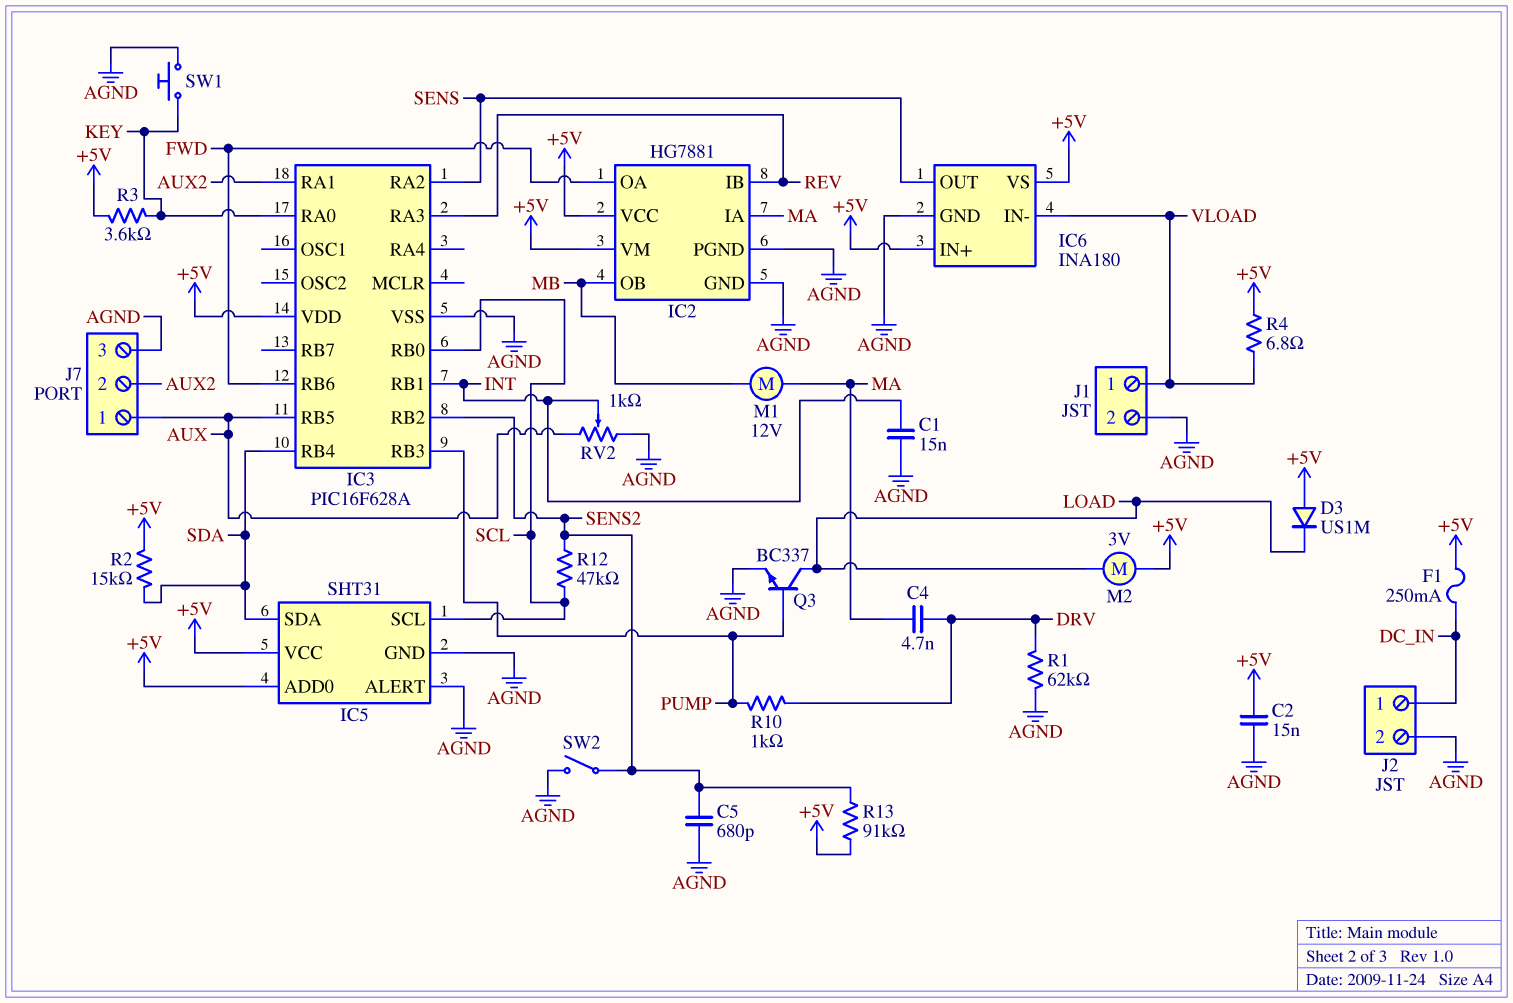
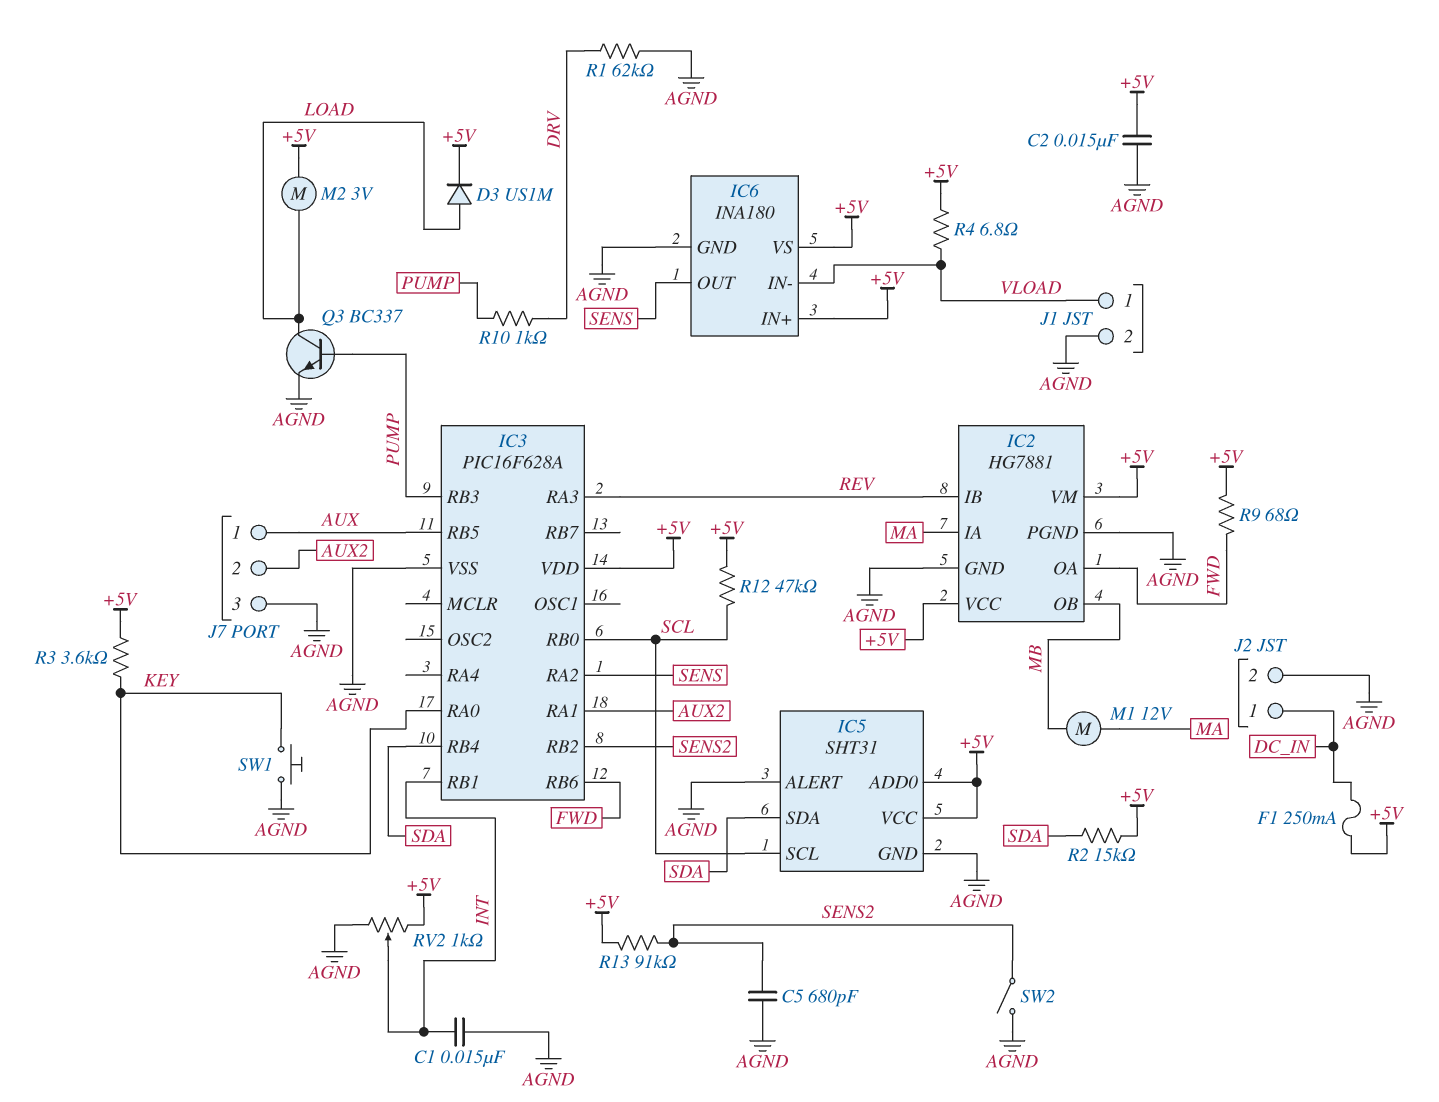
C4: 4.7nF (DRV, MA) -> none
D3: diode US1M (A +5V, K LOAD) -> diode US1M (A LOAD, K +5V)
R9: none -> 68 (+5V, FWD)
R12: 47k (SCL, SENS2) -> 47k (+5V, SCL)
RV2: 1k (AGND, AUX, wiper INT) -> 1k (+5V, AGND, wiper INT)

